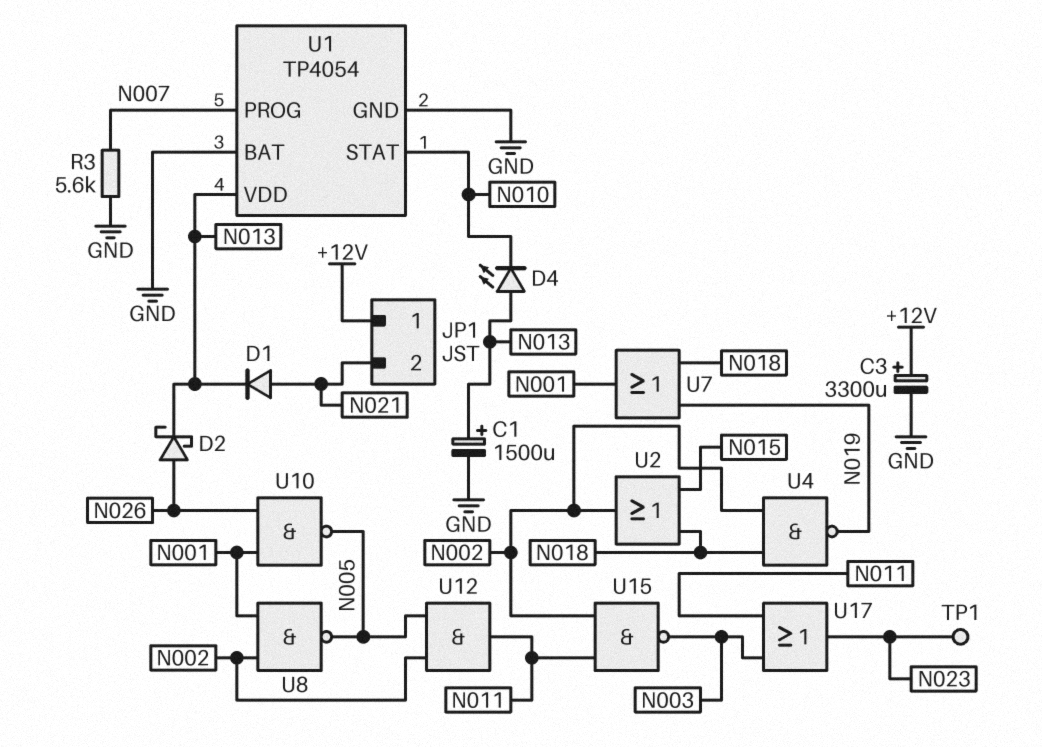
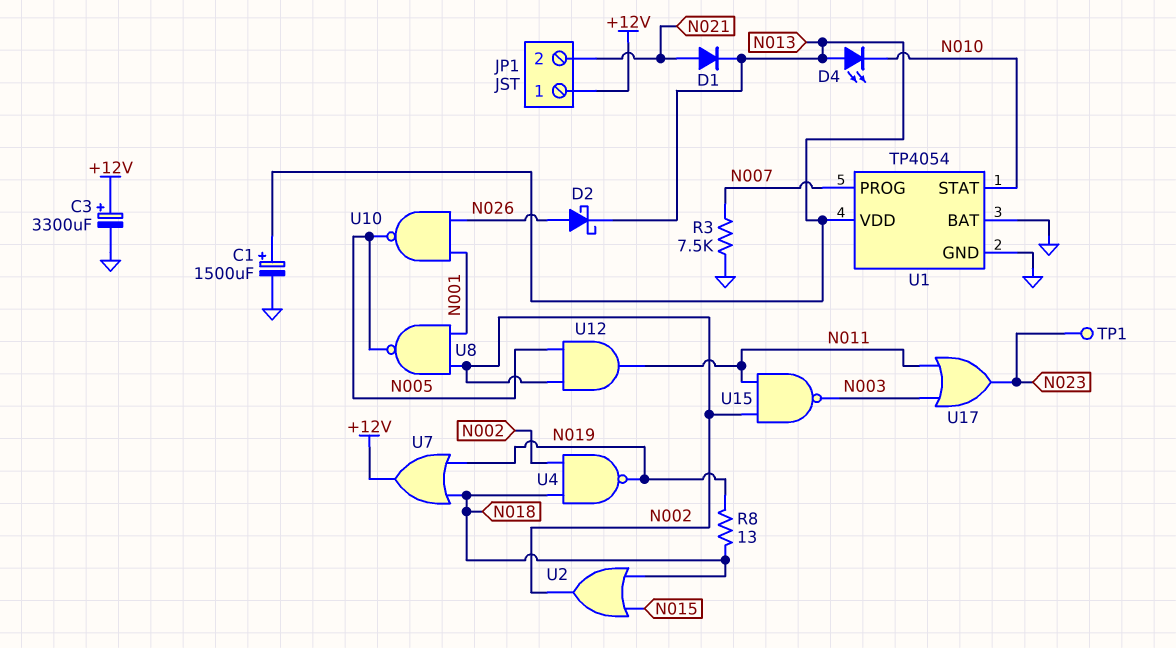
R3: 5.6k (GND, N007) -> 7.5k (GND, N007)
R8: none -> 13 (N018, N019)
U7: OR (in N018, in N019, out N001) -> OR (in N018, in N019, out +12V)

